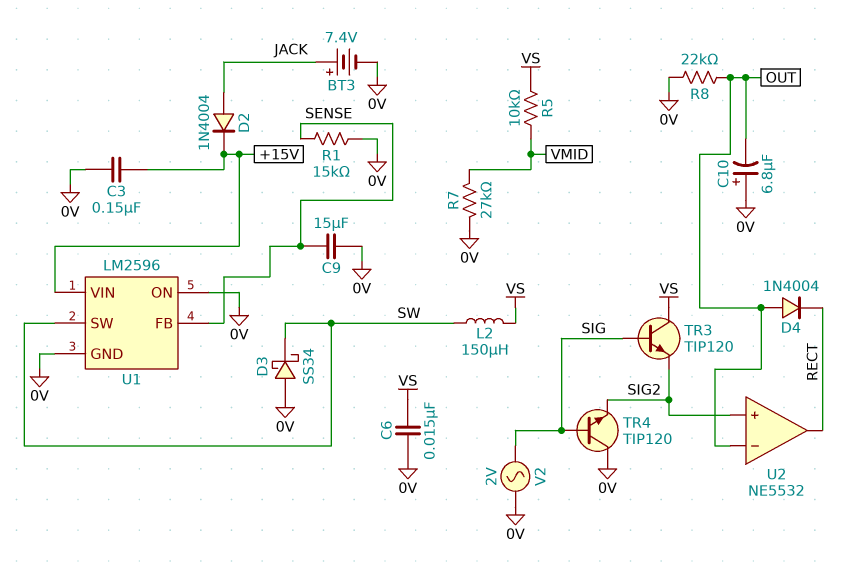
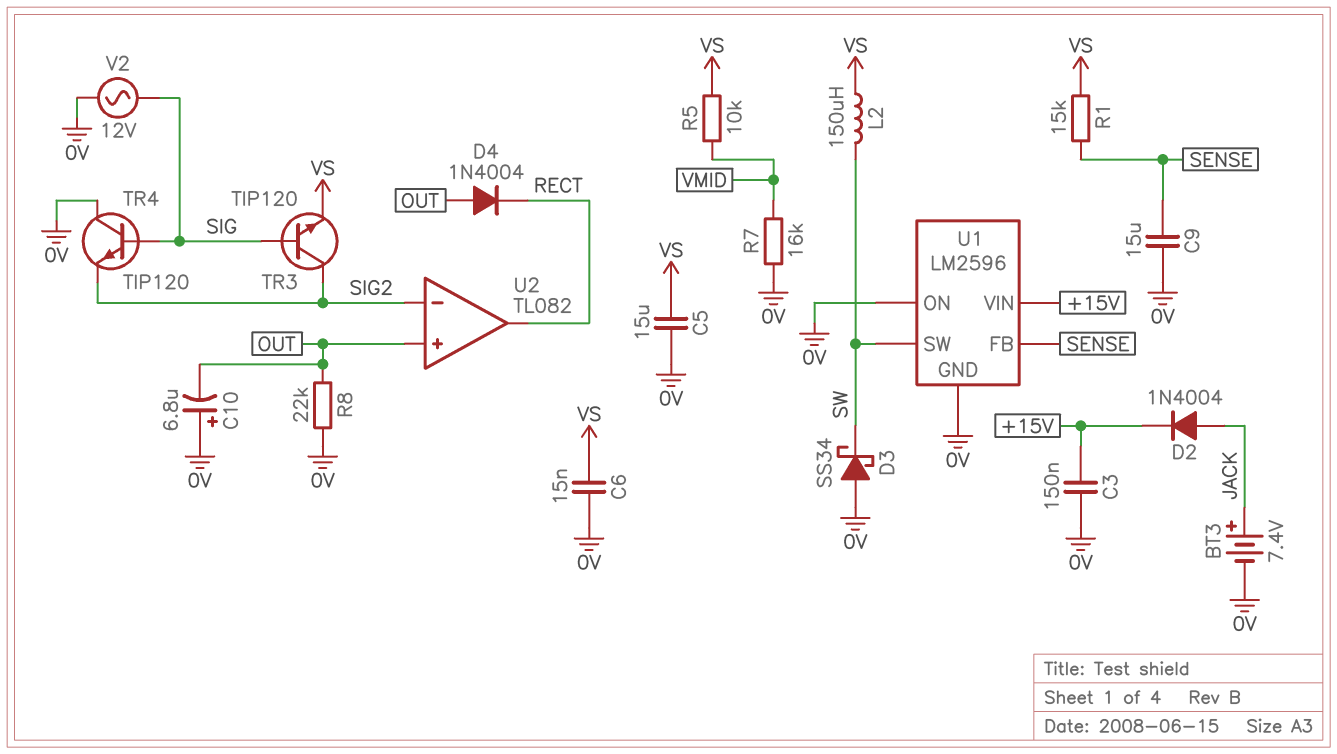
C5: none -> 15uF (0V, VS)
R1: 15k (0V, SENSE) -> 15k (SENSE, VS)
R7: 27k (0V, VMID) -> 16k (0V, VMID)
TR3: NPN TIP120 (B SIG, C VS, E SIG2) -> NPN TIP120 (B SIG, C SIG2, E VS)
U2: NE5532 -> TL082
U2 pin in+: SIG2 -> OUT
U2 pin in-: OUT -> SIG2
V2: AC 2V (0V, SIG) -> AC 12V (0V, SIG)

